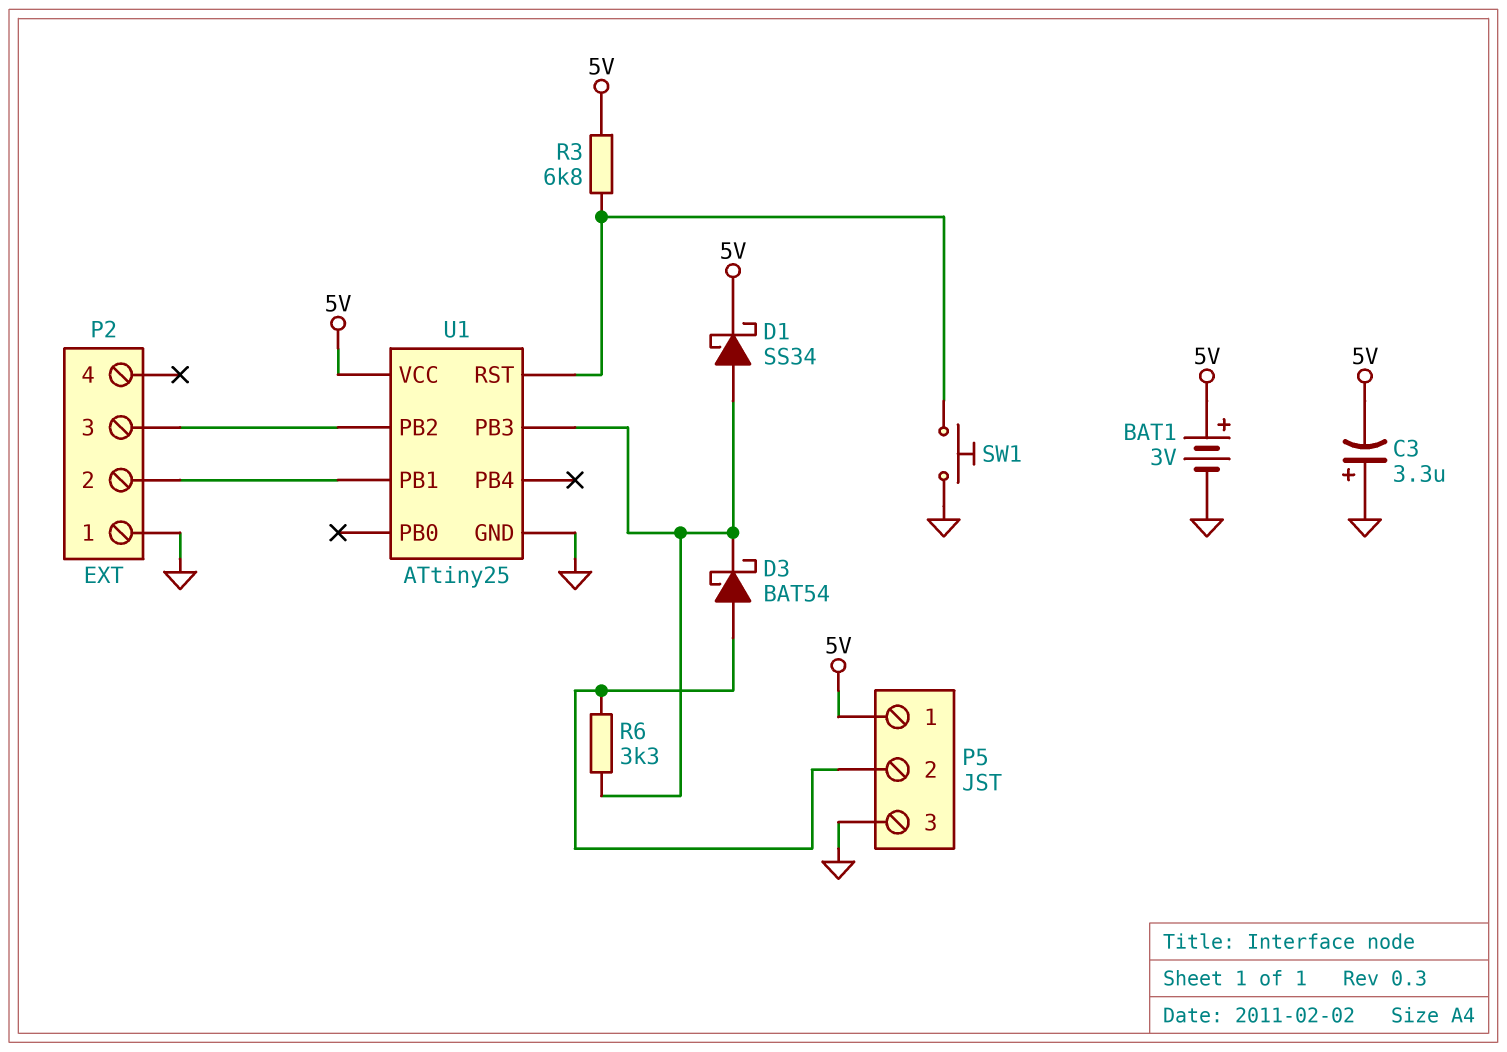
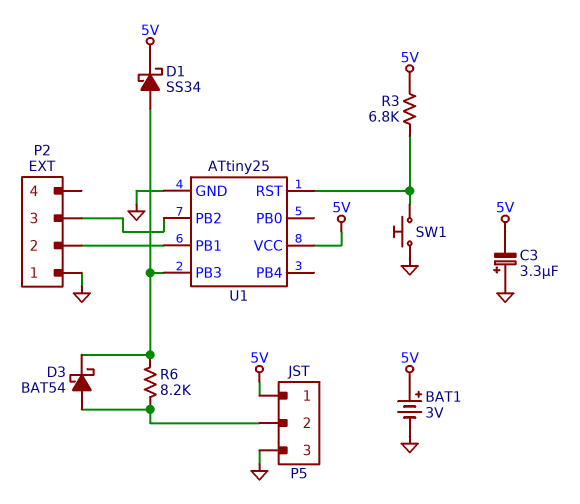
R6: 3.3k (P5/2, U1/PB3) -> 8.2k (P5/2, U1/PB3)

